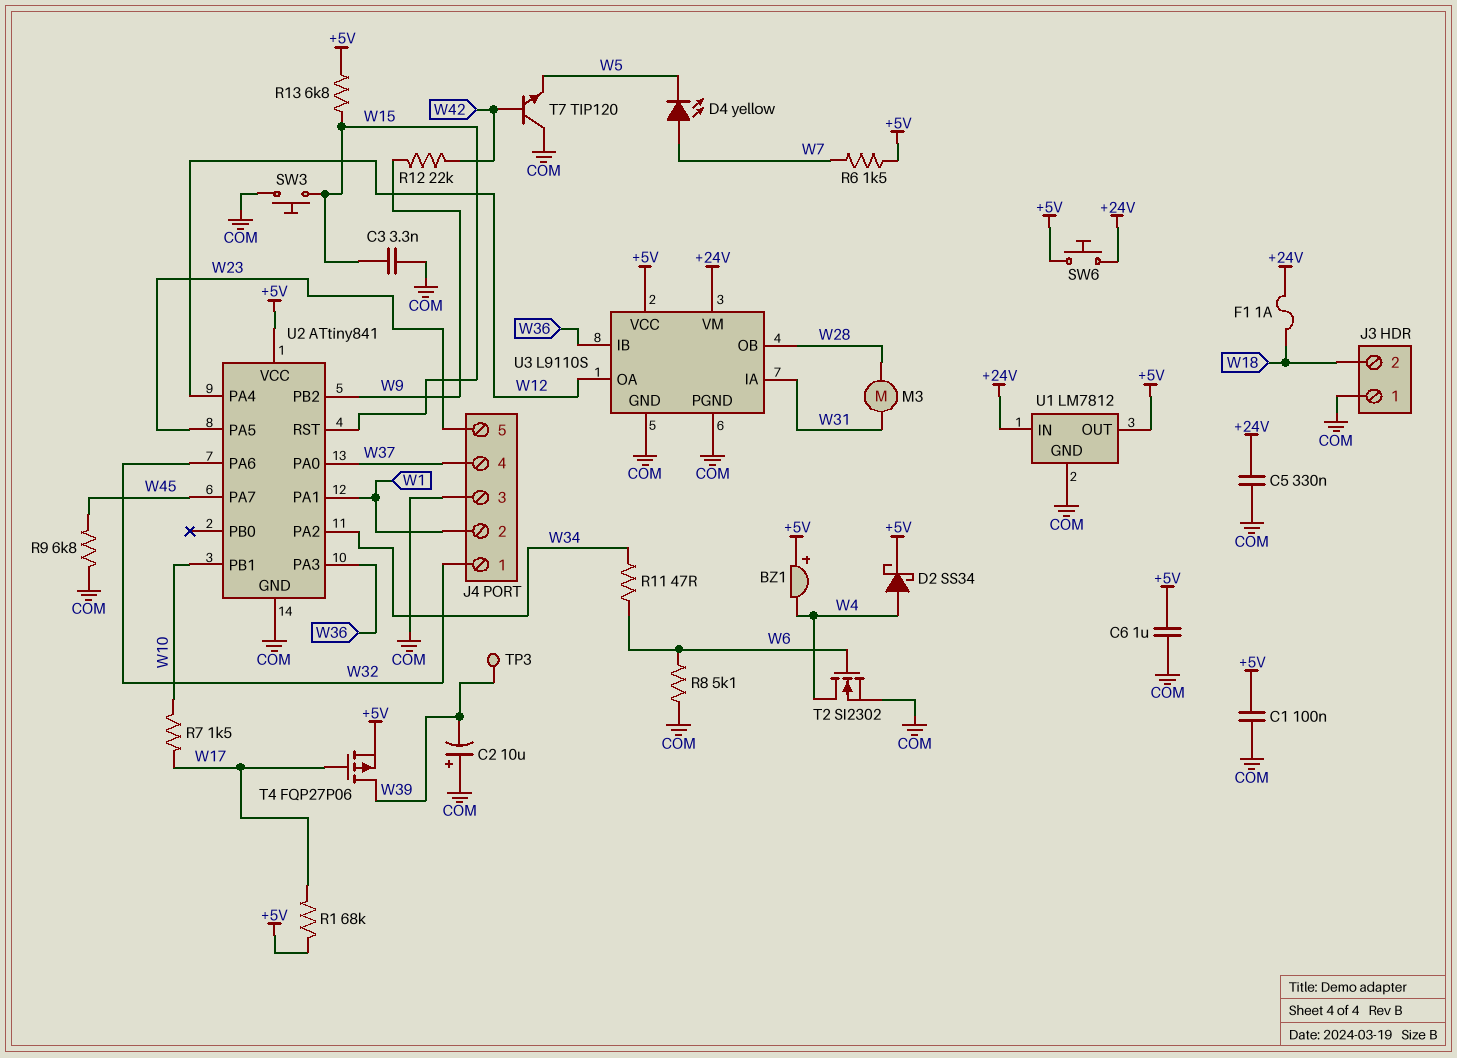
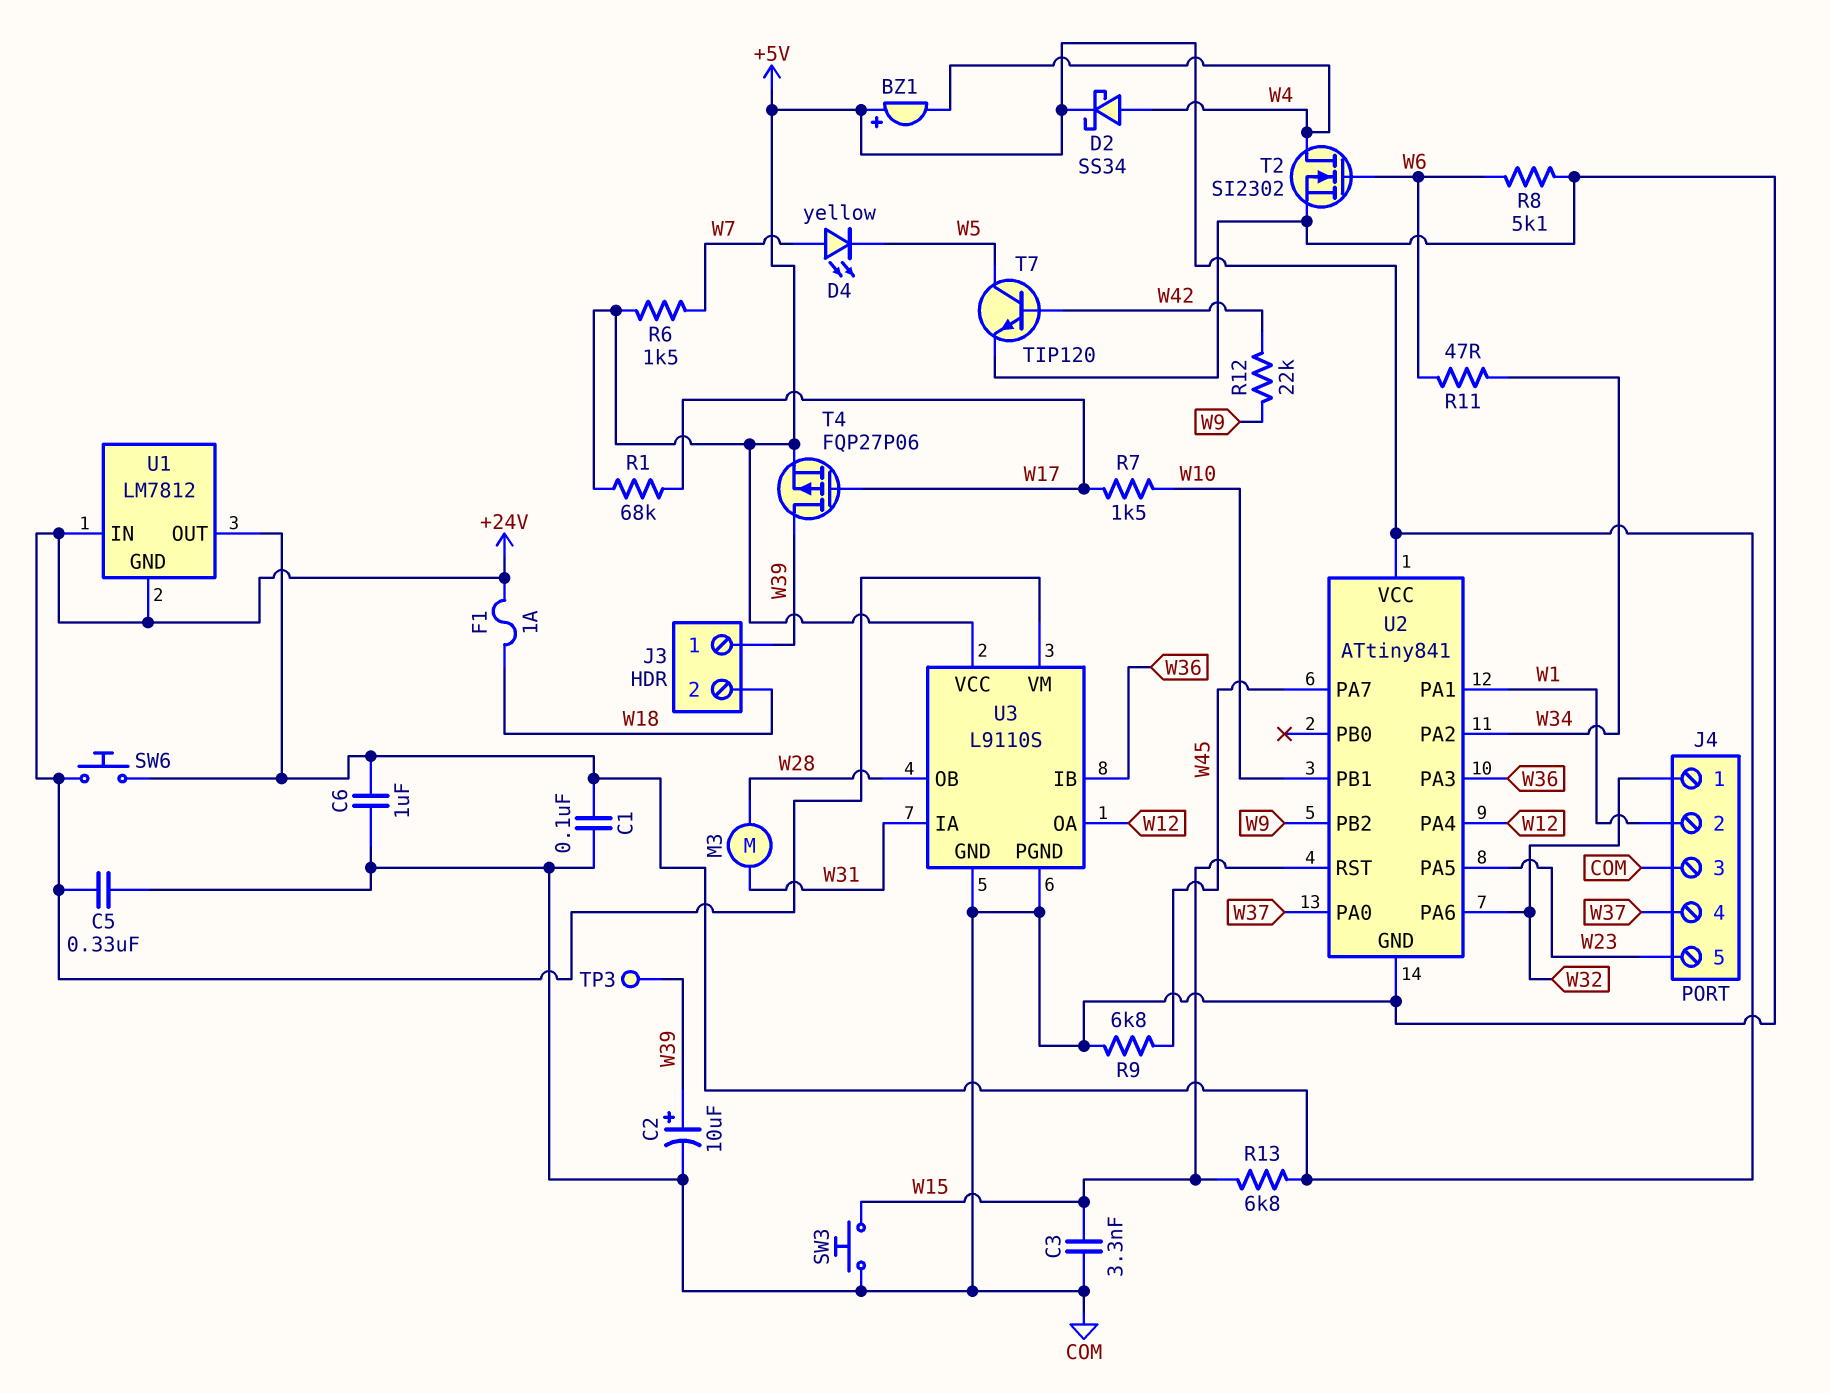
C2: 10uF (plus COM, minus W39) -> 10uF (plus W39, minus COM)
J3 pin 1: COM -> W39
T7: NPN TIP120 (B W42, C COM, E W5) -> NPN TIP120 (B W42, C W5, E COM)
U1 pin GND: COM -> +24V

